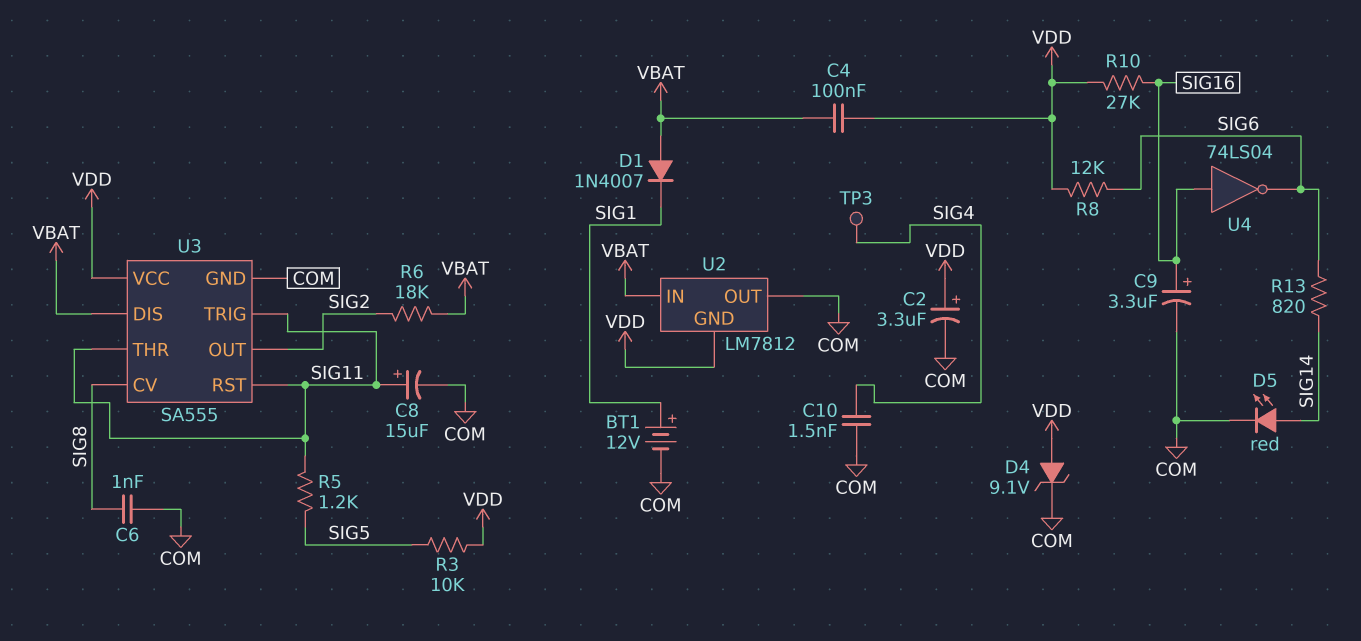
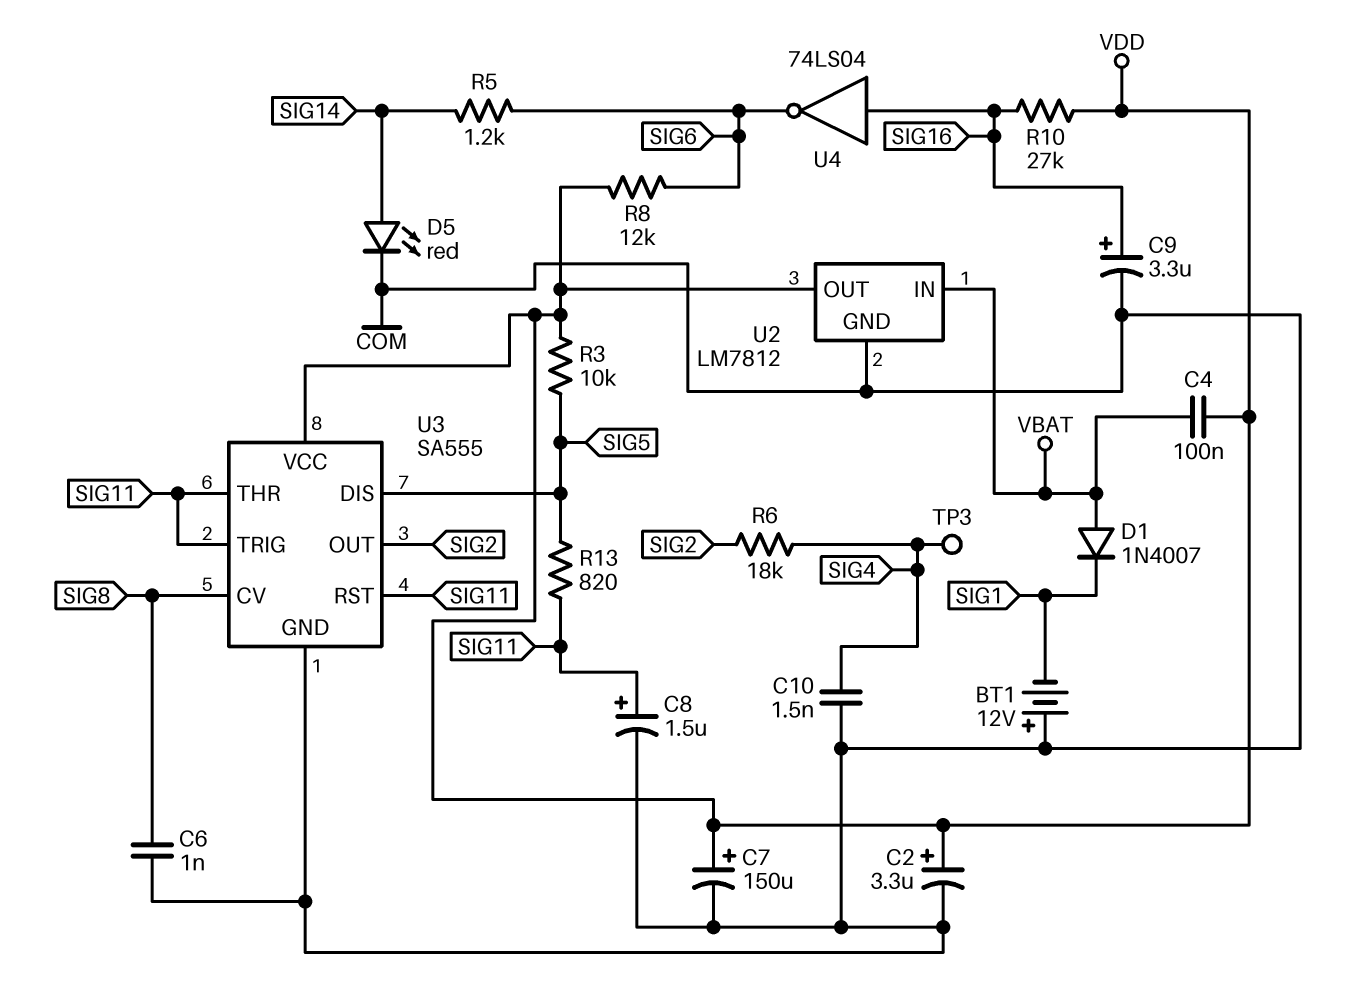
BT1: 12V (plus SIG1, minus COM) -> 12V (plus COM, minus SIG1)
C7: none -> 150uF (plus VDD, minus COM)
C8: 15uF (plus SIG11, minus COM) -> 1.5uF (plus SIG11, minus COM)
D4: zener 9.1V (A VDD, K COM) -> none
R5: 1.2k (SIG5, SIG11) -> 1.2k (SIG6, SIG14)
R6: 18k (SIG2, VBAT) -> 18k (SIG2, SIG4)
R13: 820 (SIG6, SIG14) -> 820 (SIG5, SIG11)
U2 pin GND: VDD -> COM
U2 pin OUT: COM -> VDD
U3 pin DIS: VBAT -> SIG5

